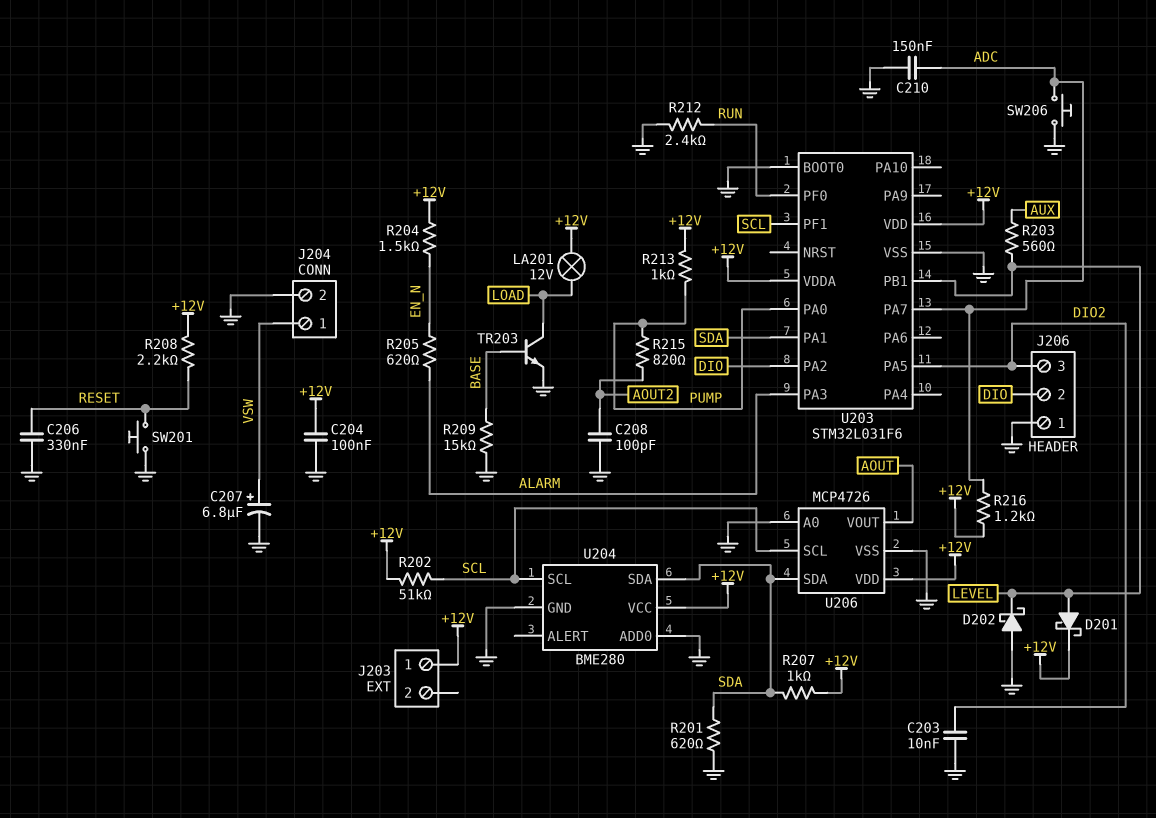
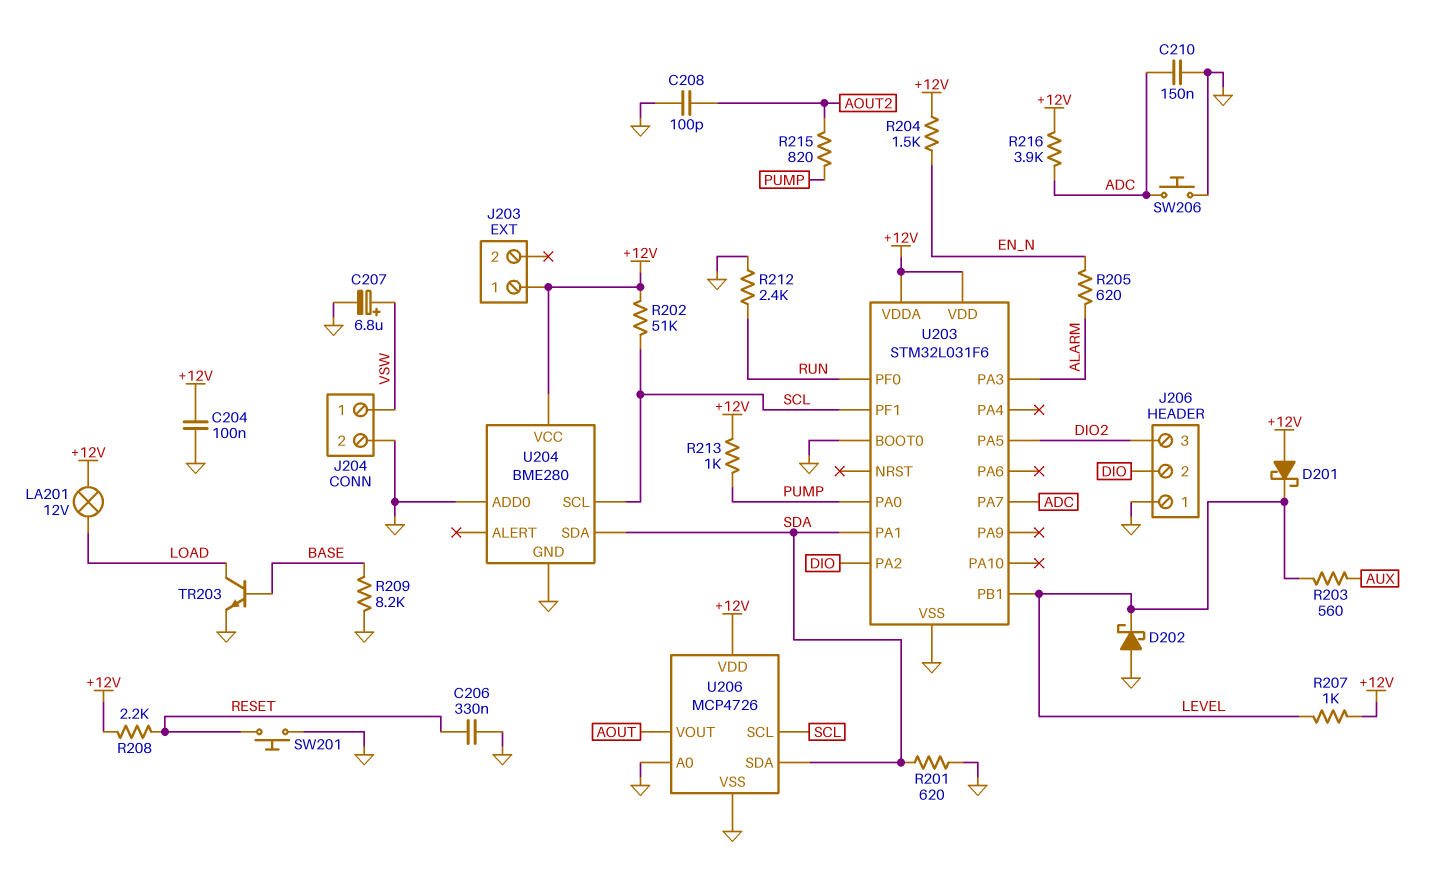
C203: 10nF (DIO2, GND) -> none
D201: schottky (A LEVEL, K +12V) -> schottky (A +12V, K LEVEL)
R207: 1k (+12V, SDA) -> 1k (+12V, LEVEL)
R209: 15k (BASE, GND) -> 8.2k (BASE, GND)
R216: 1.2k (+12V, ADC) -> 3.9k (+12V, ADC)

